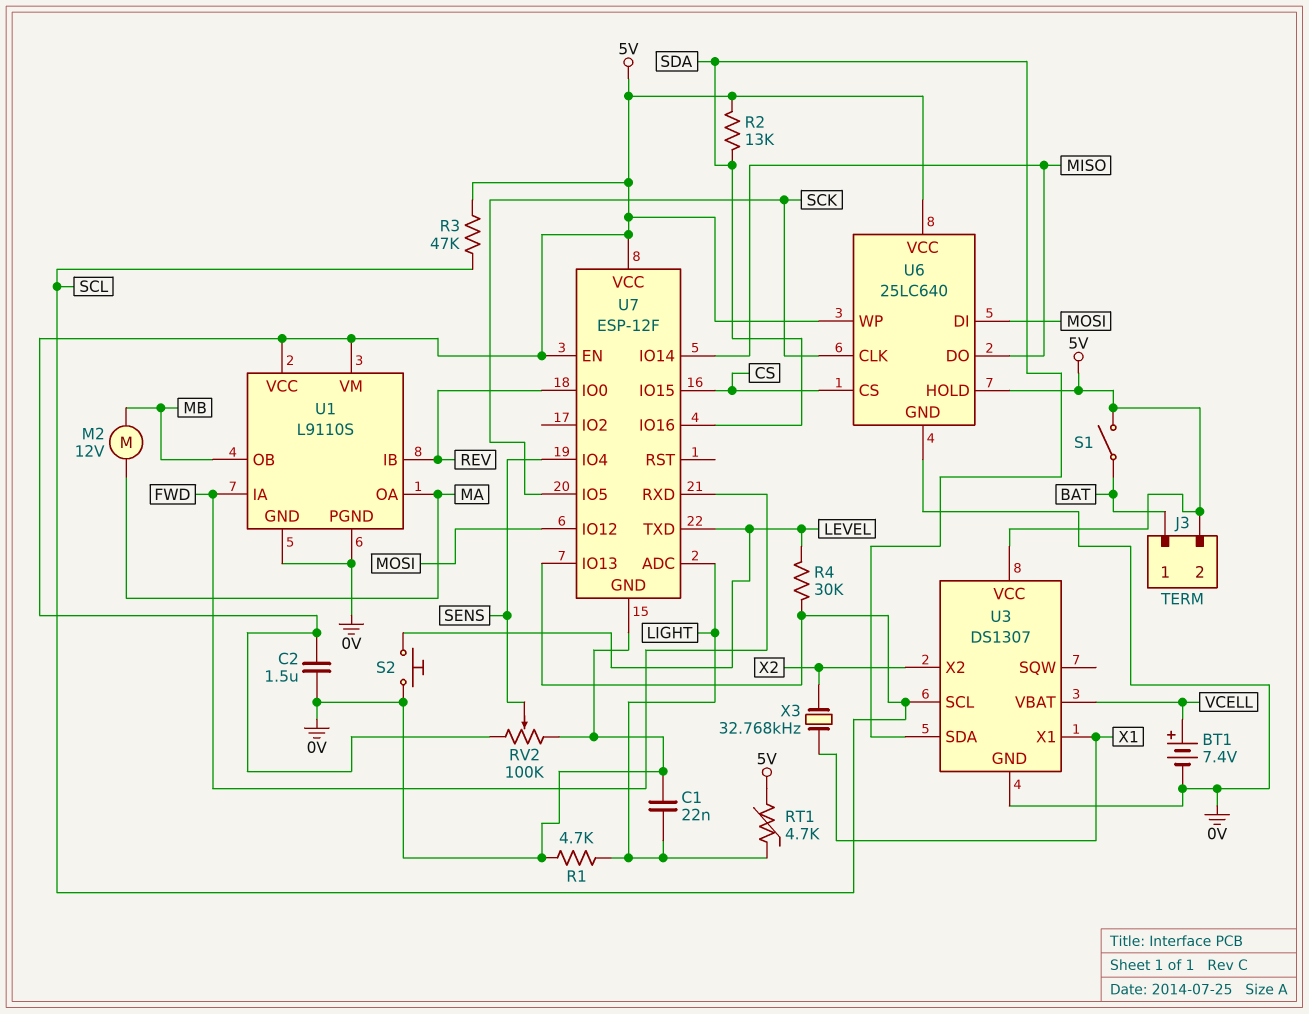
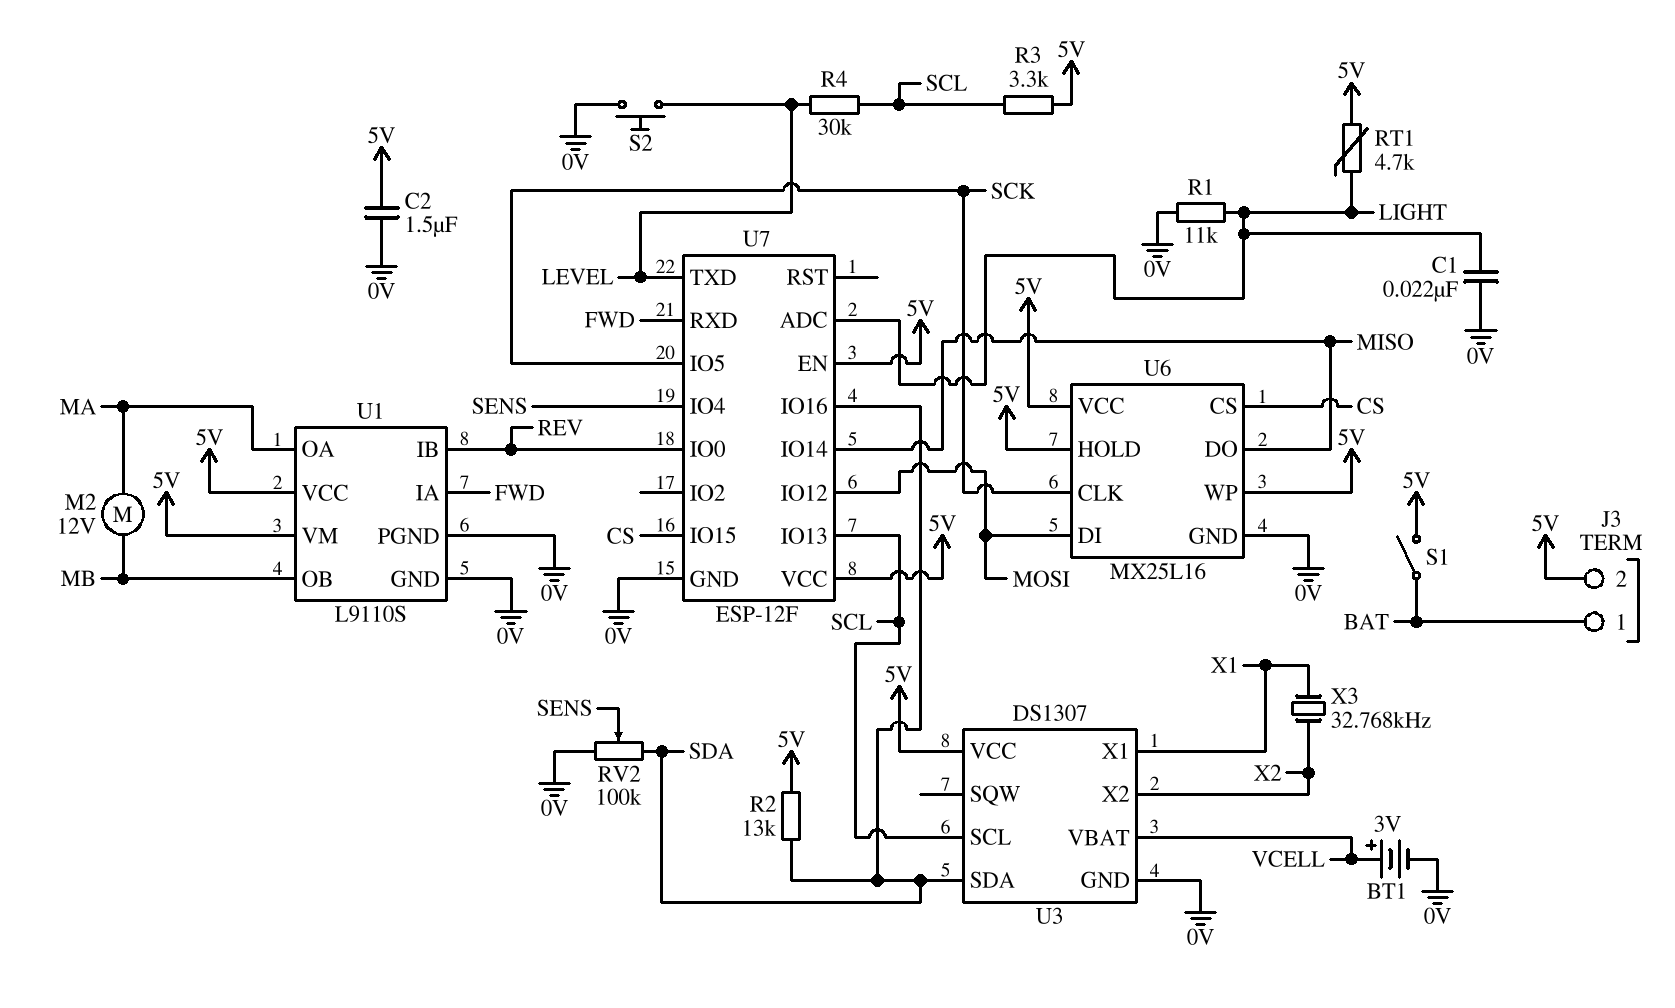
BT1: 7.4V (plus VCELL, minus 0V) -> 3V (plus VCELL, minus 0V)
R1: 4.7k (0V, LIGHT) -> 11k (0V, LIGHT)
R3: 47k (5V, SCL) -> 3.3k (5V, SCL)
RV2: 100k (0V, 5V, wiper SENS) -> 100k (0V, SDA, wiper SENS)
U6: 25LC640 -> MX25L16

